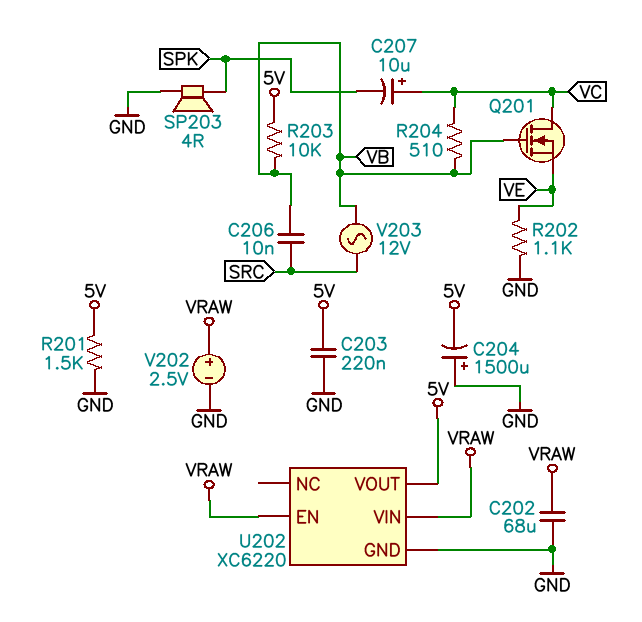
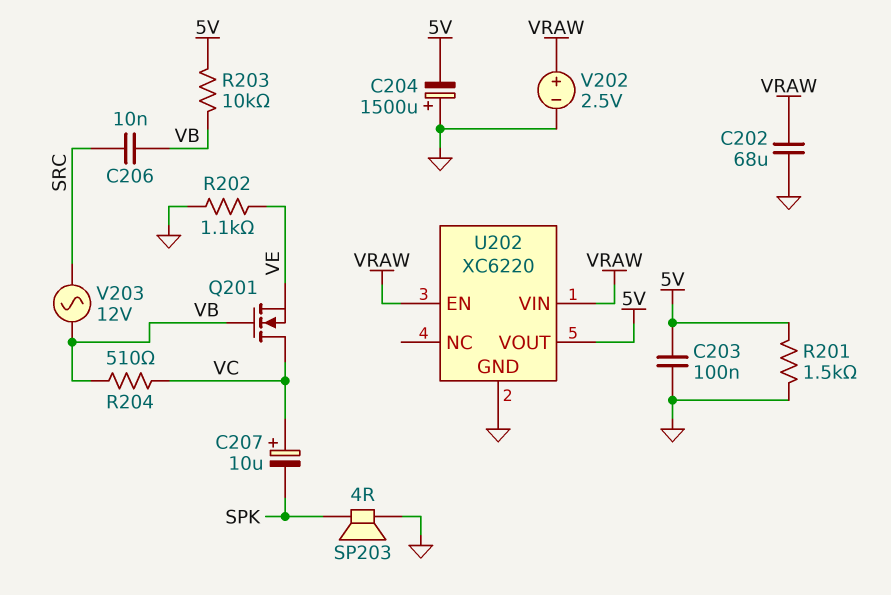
C203: 220nF (5V, GND) -> 100nF (5V, GND)

